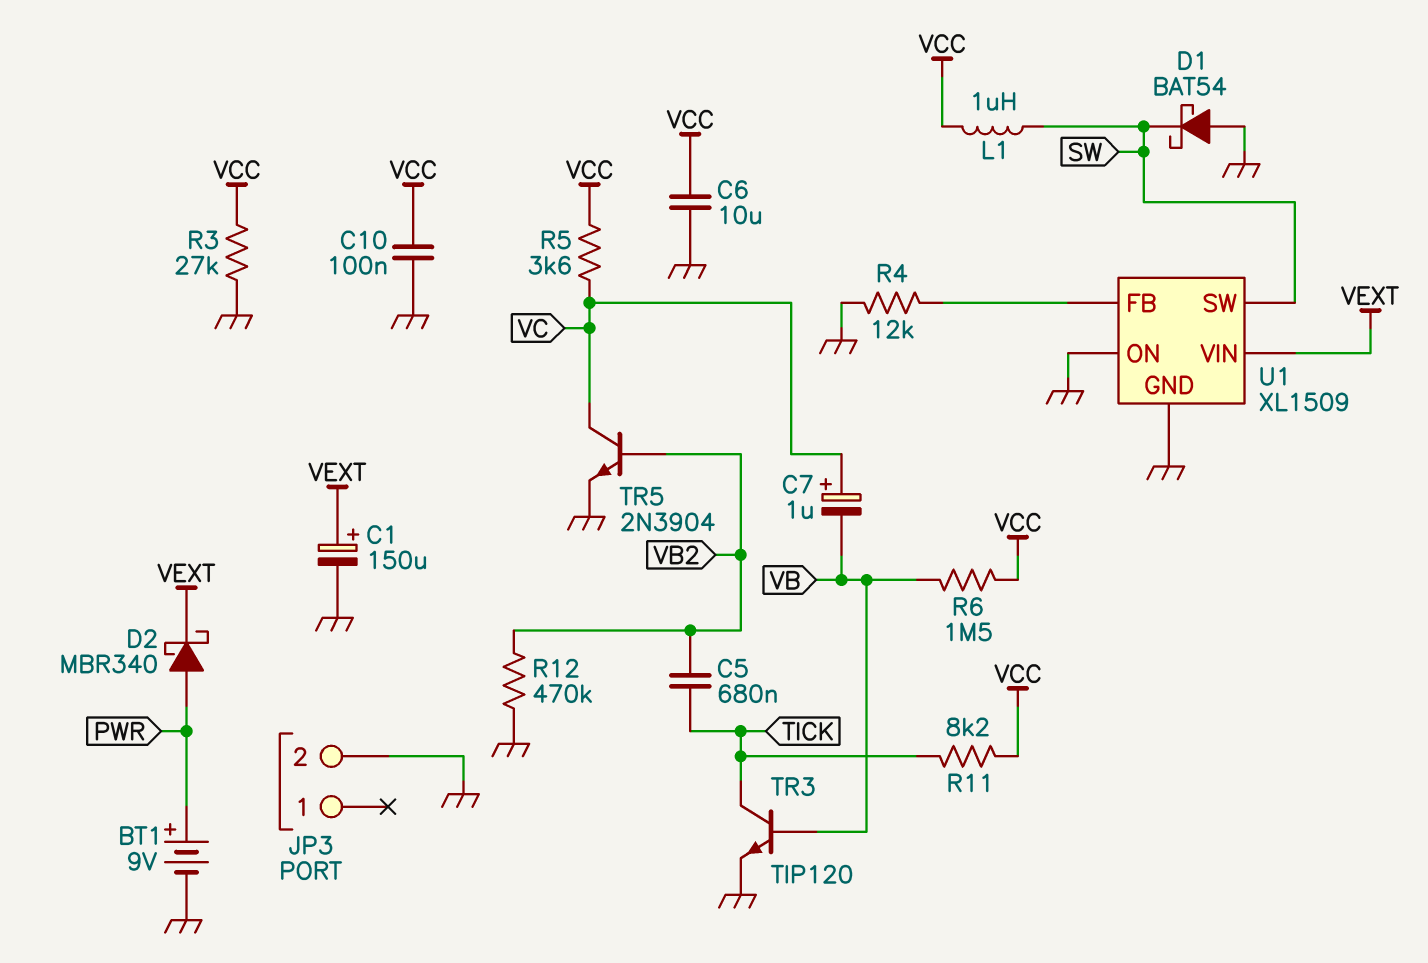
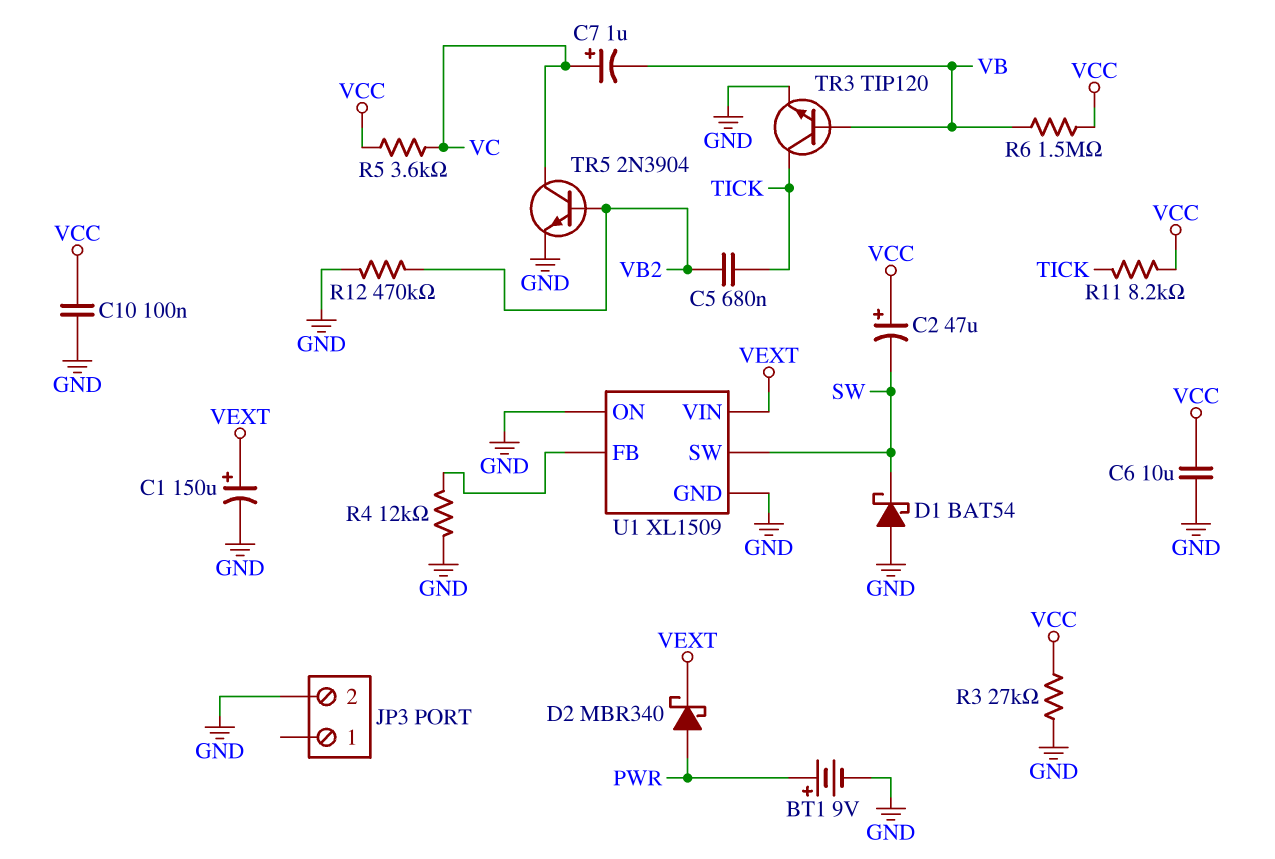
C2: none -> 47uF (plus VCC, minus SW)
L1: 1uH (SW, VCC) -> none

